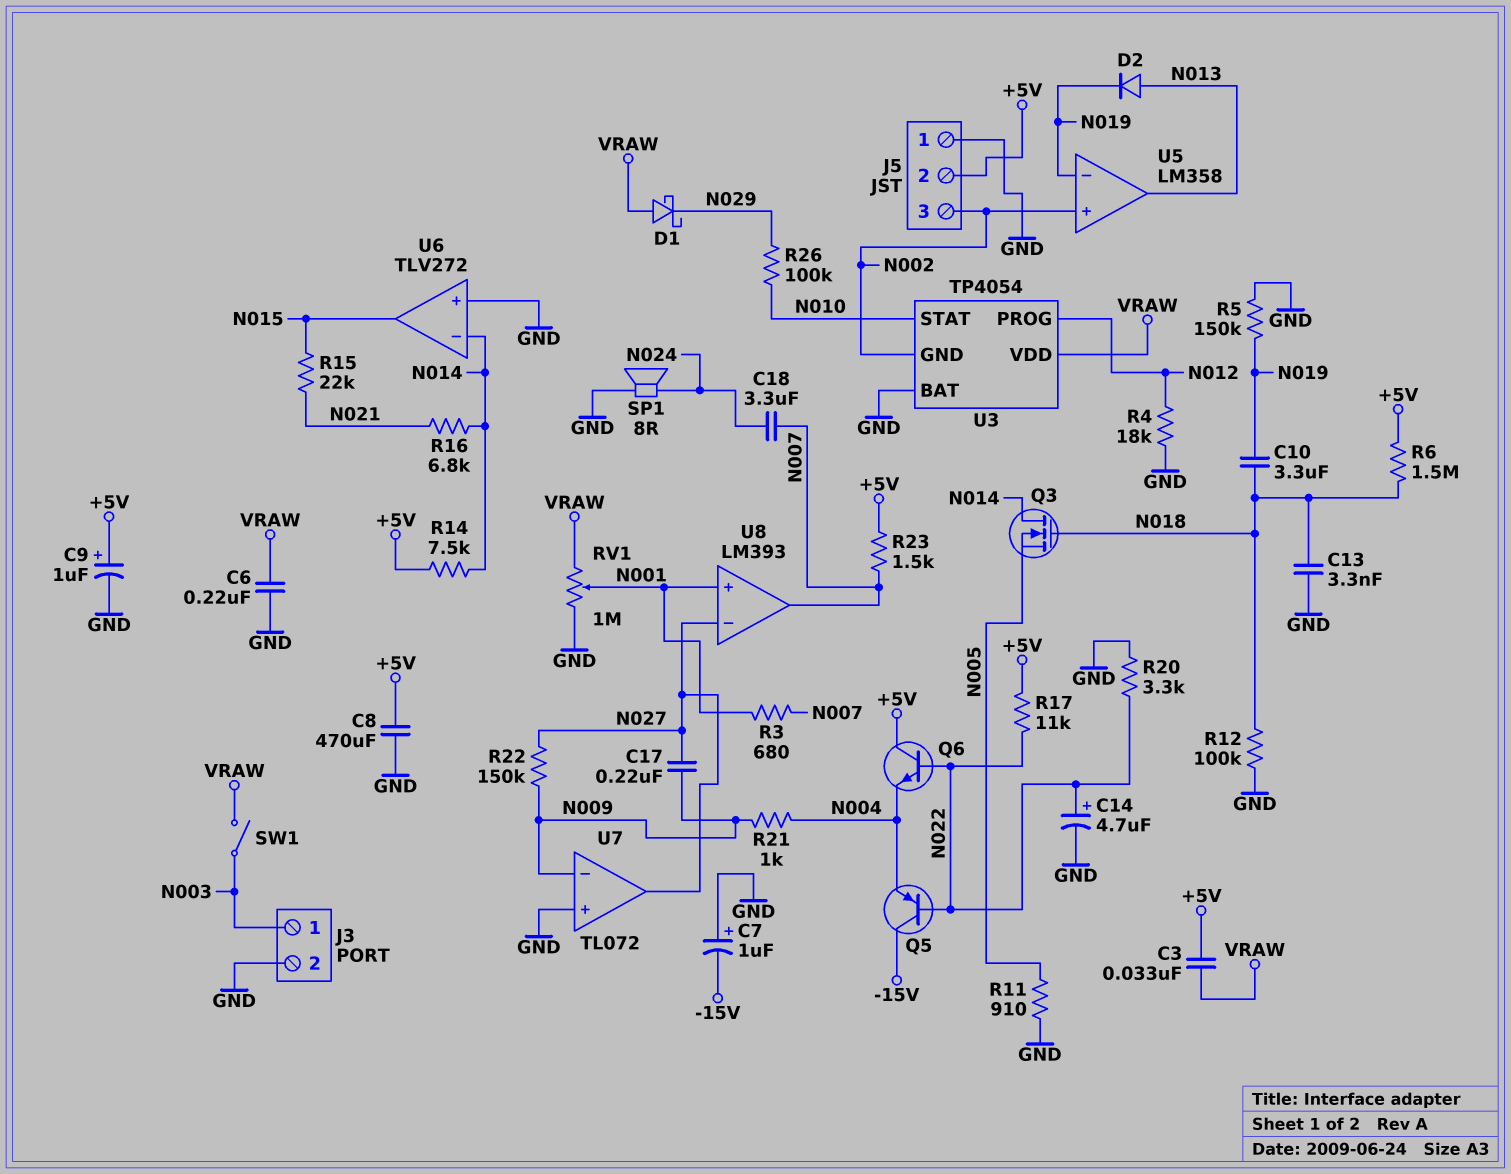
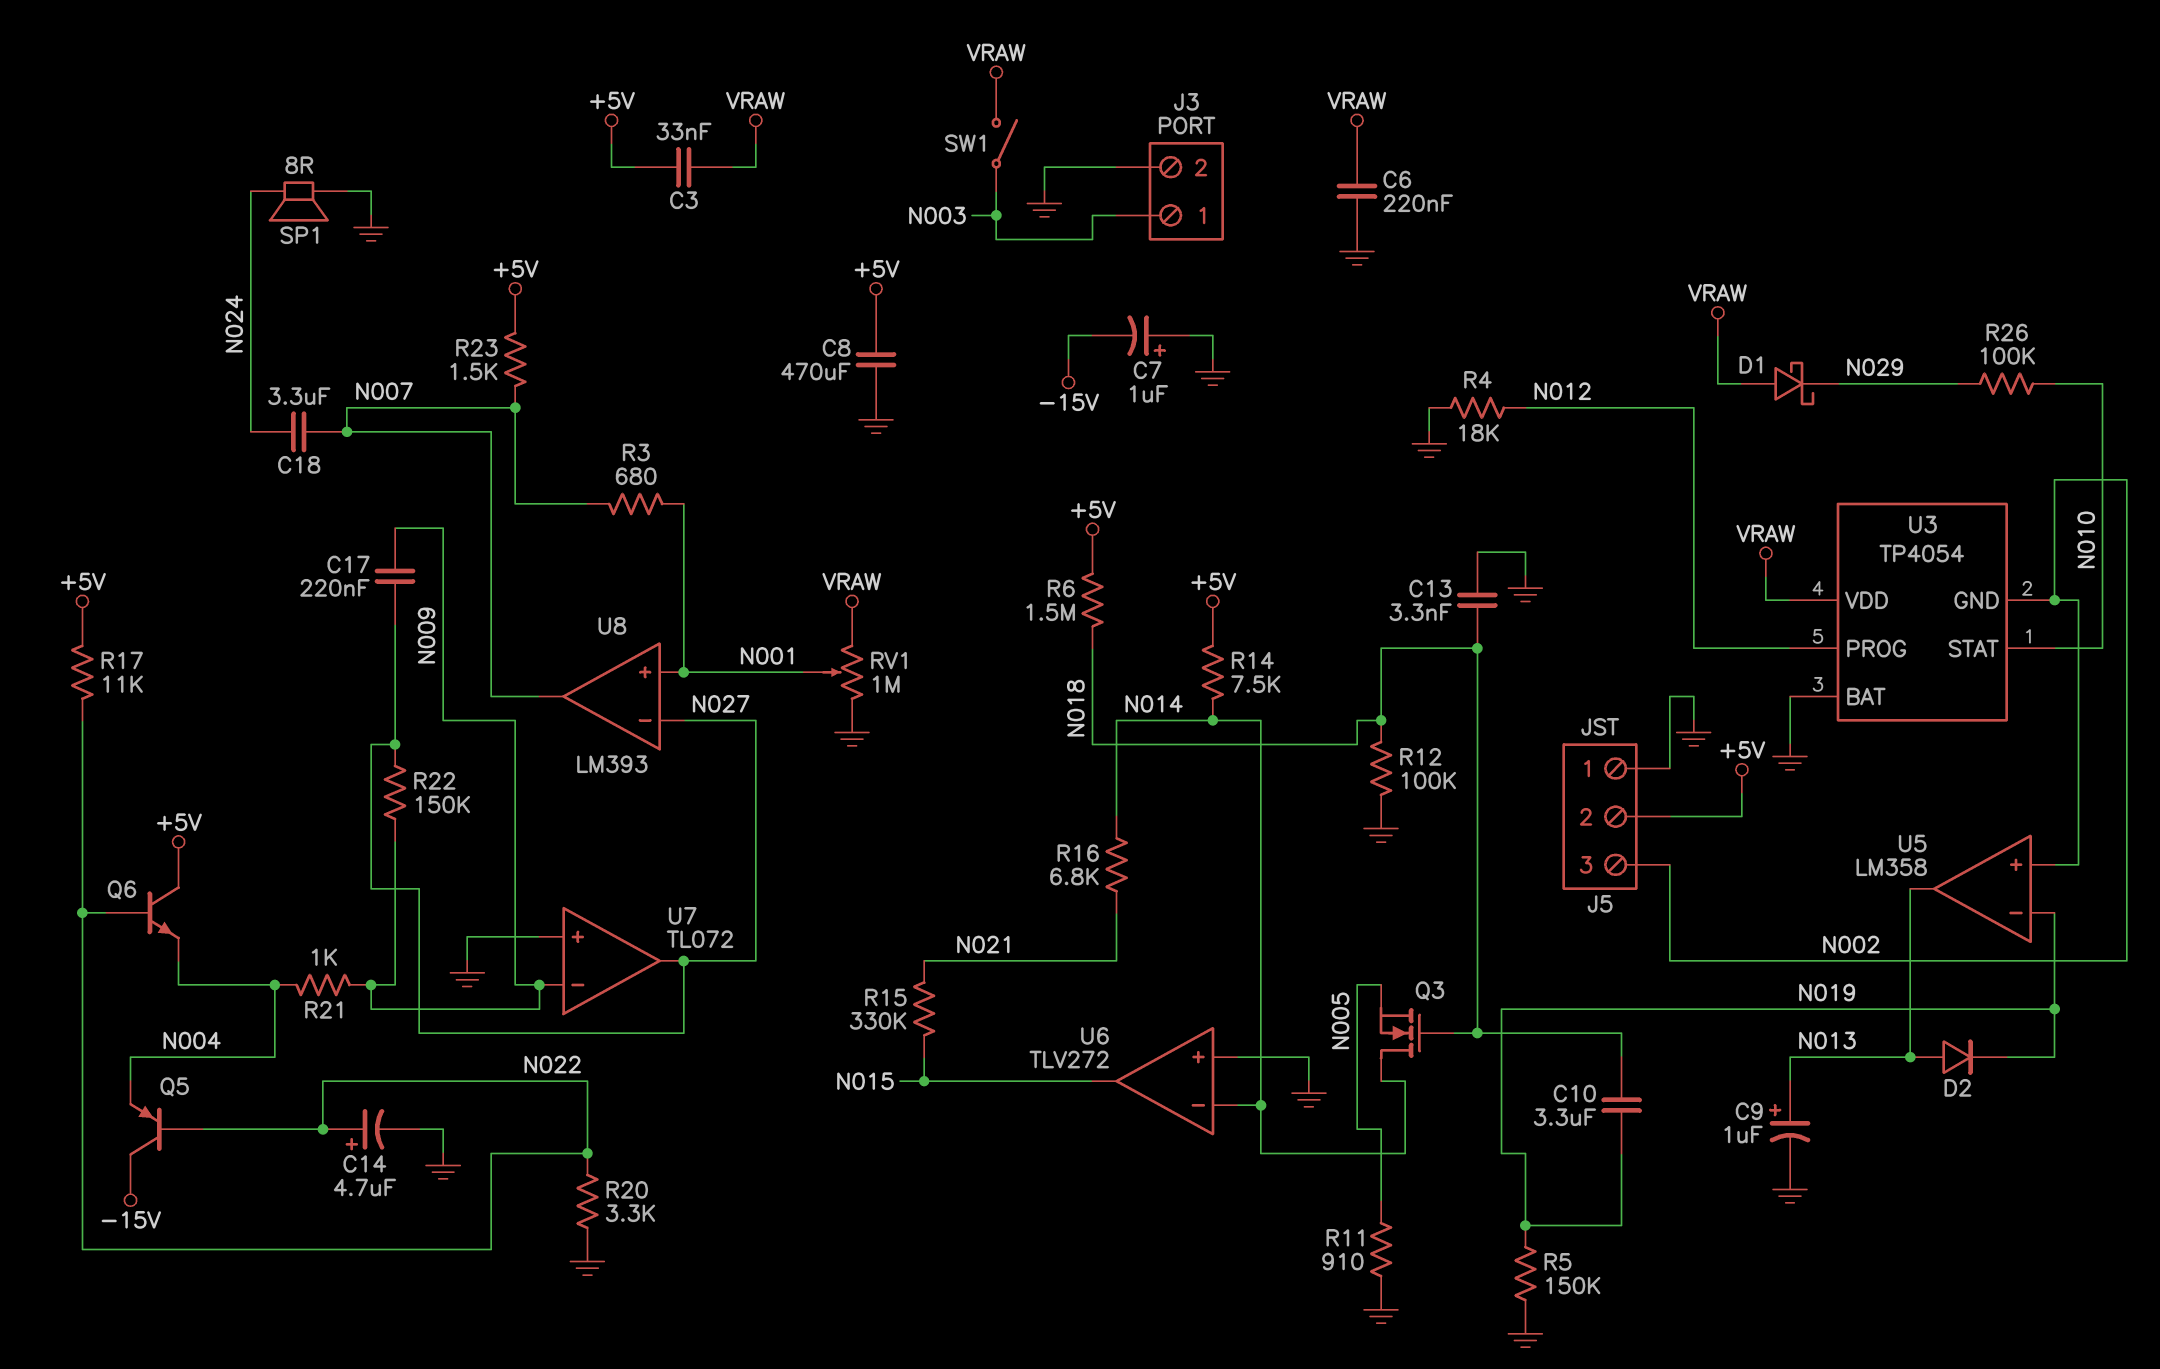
C9: 1uF (plus +5V, minus GND) -> 1uF (plus N013, minus GND)
R15: 22k (N015, N021) -> 330k (N015, N021)

